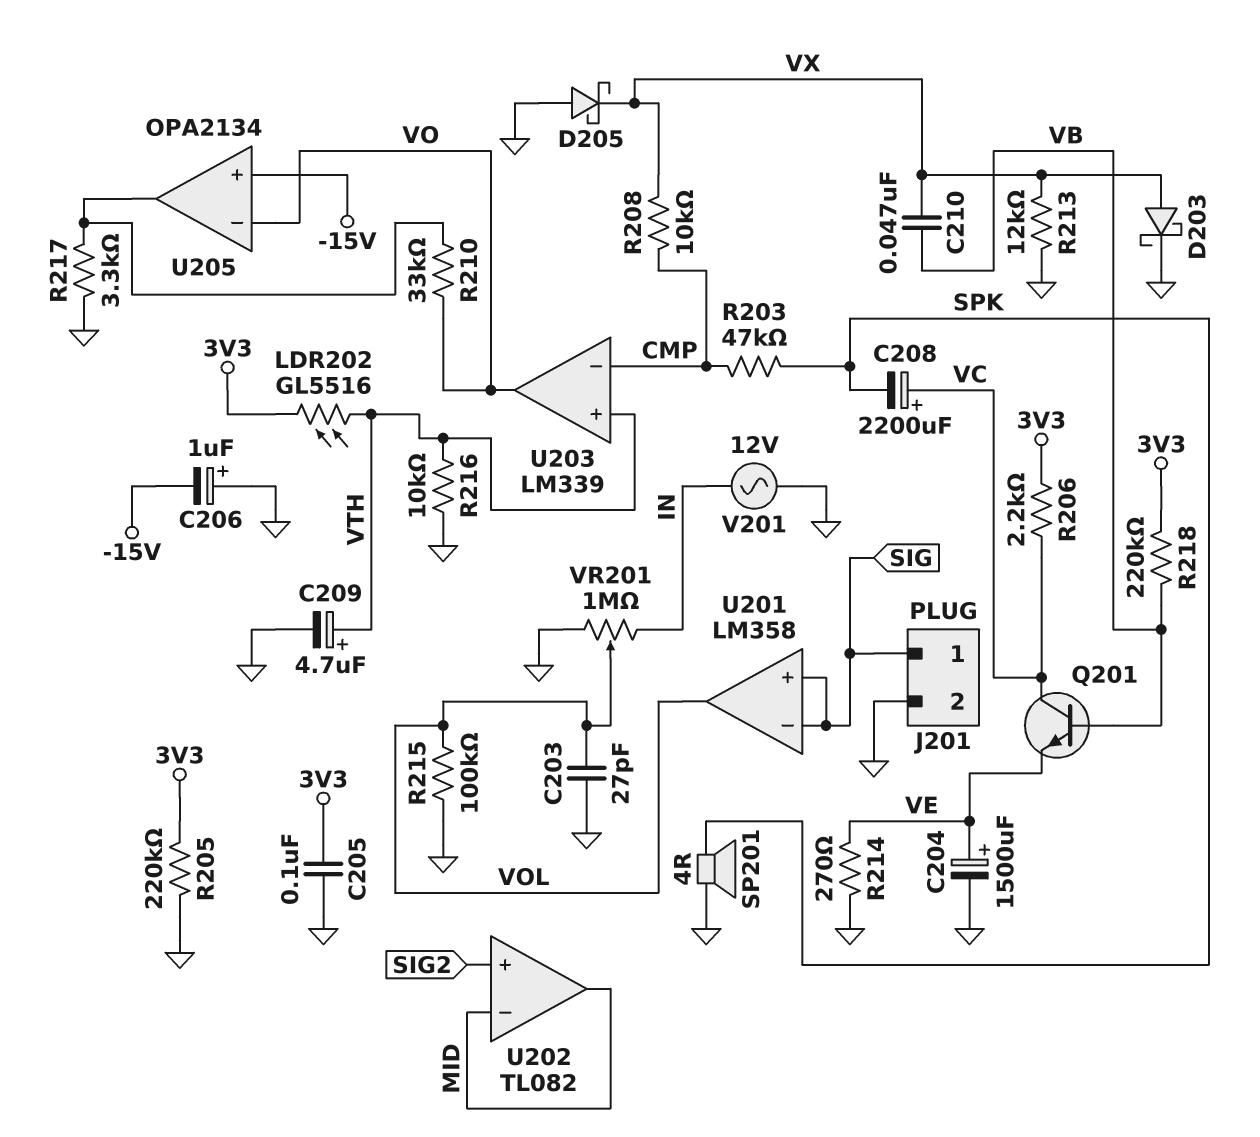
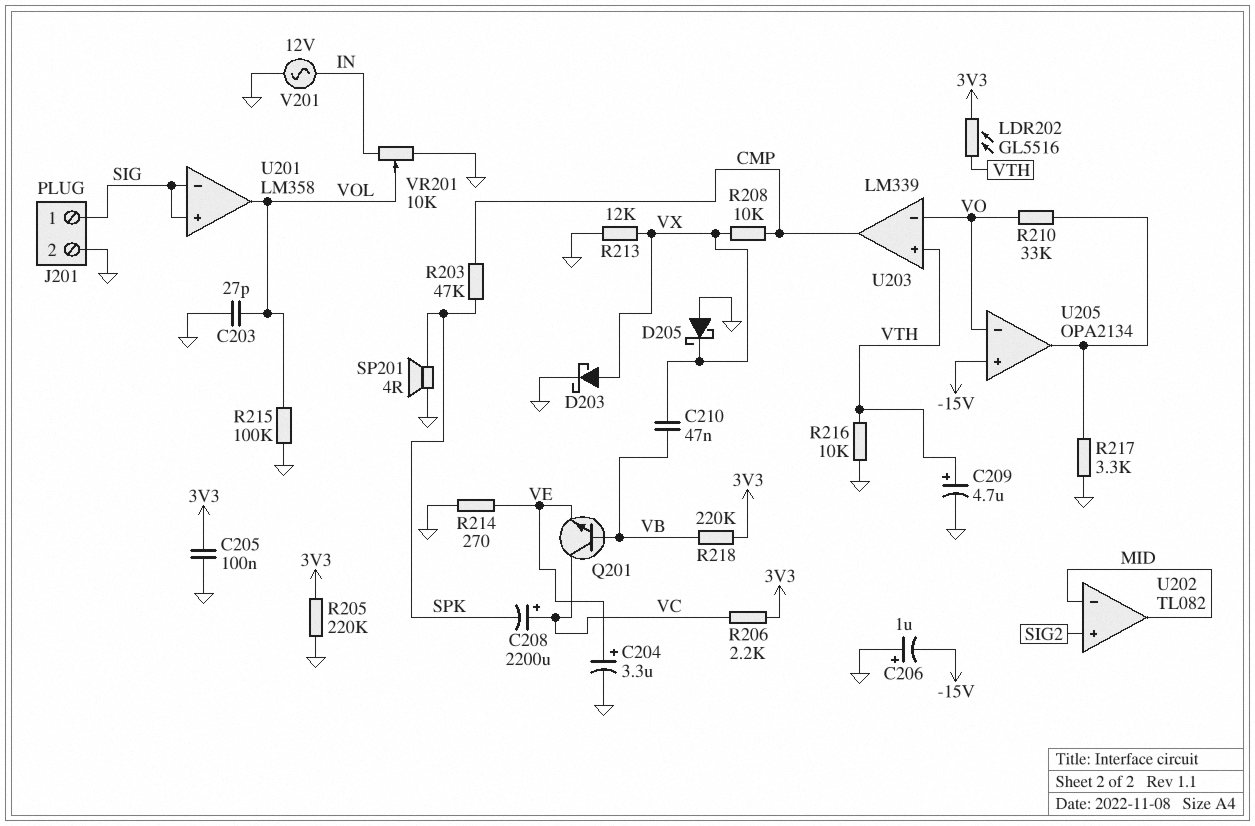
C204: 1500uF (plus VE, minus GND) -> 3.3uF (plus VE, minus GND)
U203 pin in-: CMP -> VO
U203 pin out: VO -> CMP
VR201: 1M (GND, IN, wiper VOL) -> 10k (GND, IN, wiper VOL)

